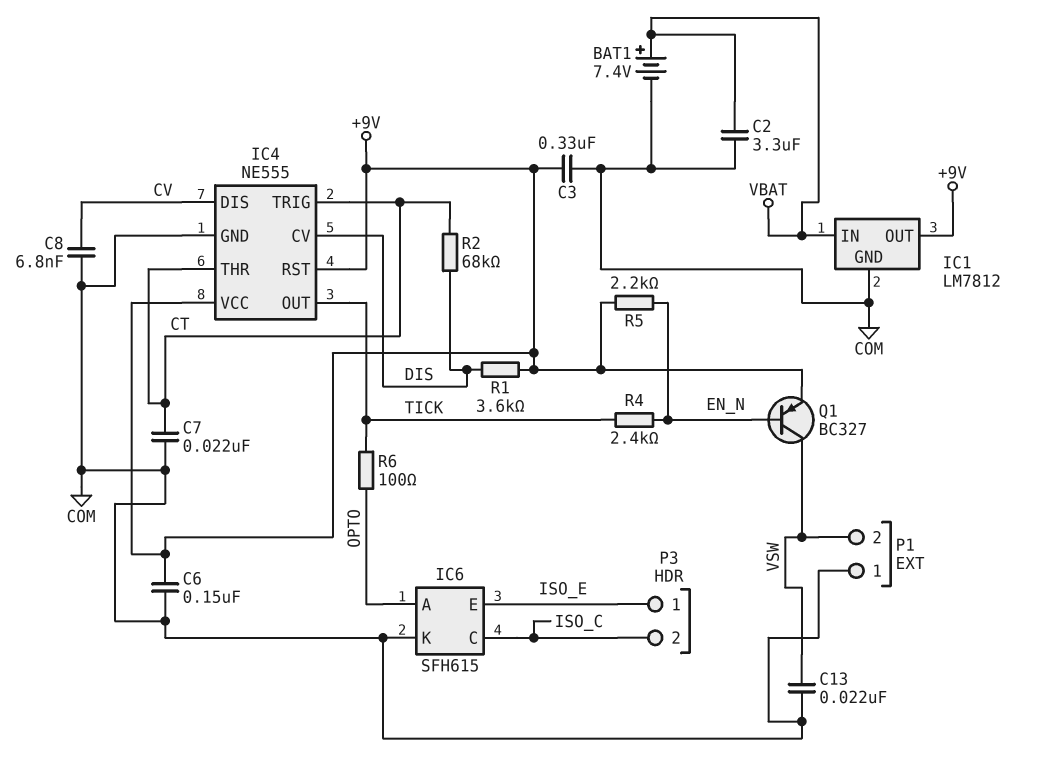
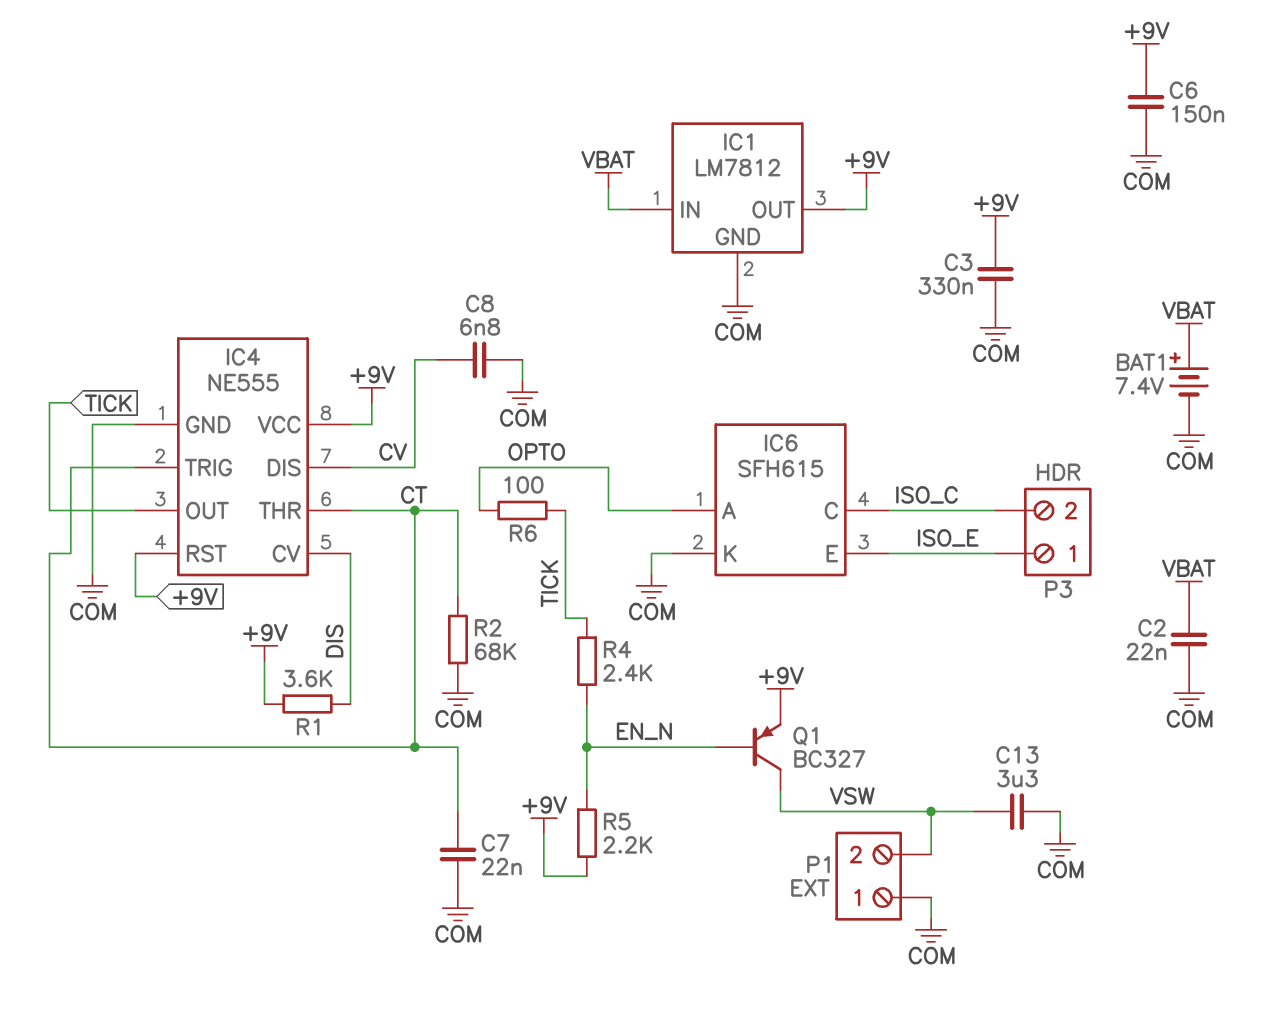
C2: 3.3uF (COM, VBAT) -> 22nF (COM, VBAT)
C13: 22nF (COM, VSW) -> 3.3uF (COM, VSW)
R2: 68k (CT, DIS) -> 68k (COM, CT)

